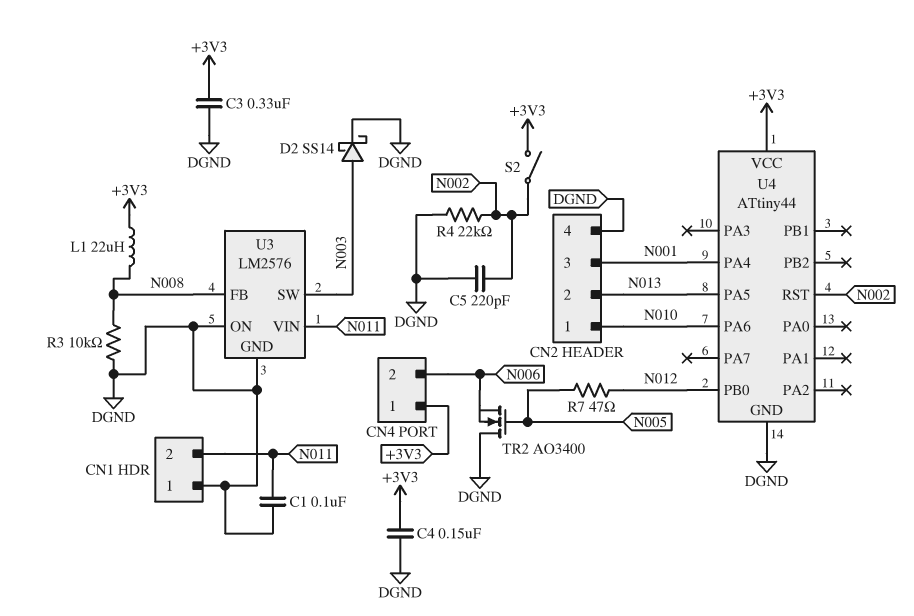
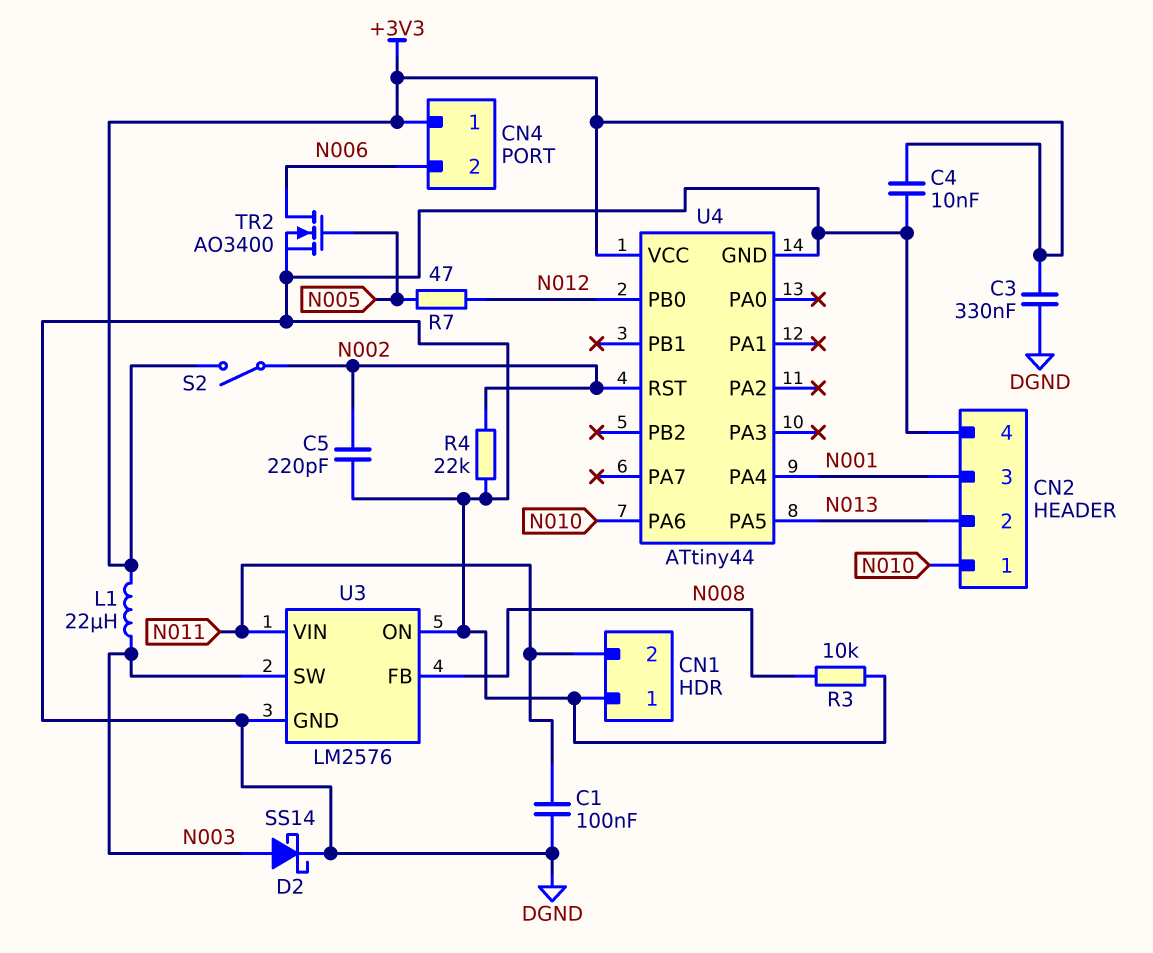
C4: 150nF (+3V3, DGND) -> 10nF (+3V3, DGND)
L1: 22uH (+3V3, N008) -> 22uH (+3V3, N003)
TR2: NMOS AO3400 (G N005, D DGND, S N006) -> NMOS AO3400 (G N005, D N006, S DGND)

